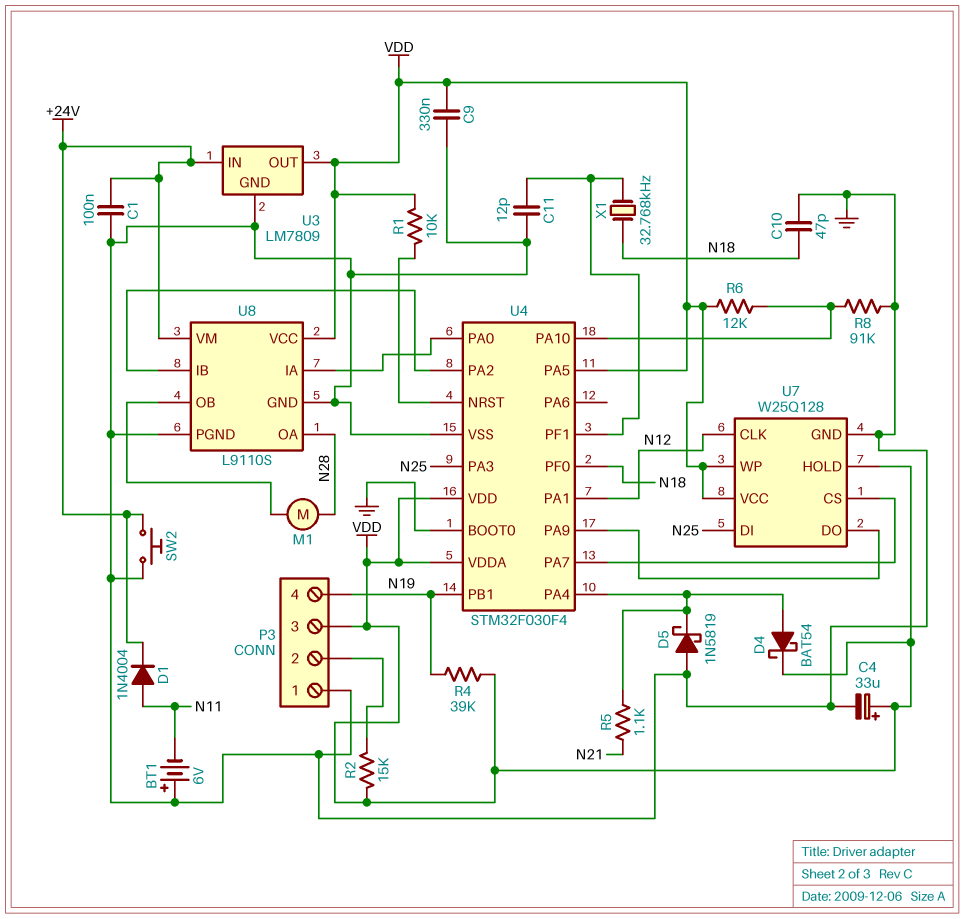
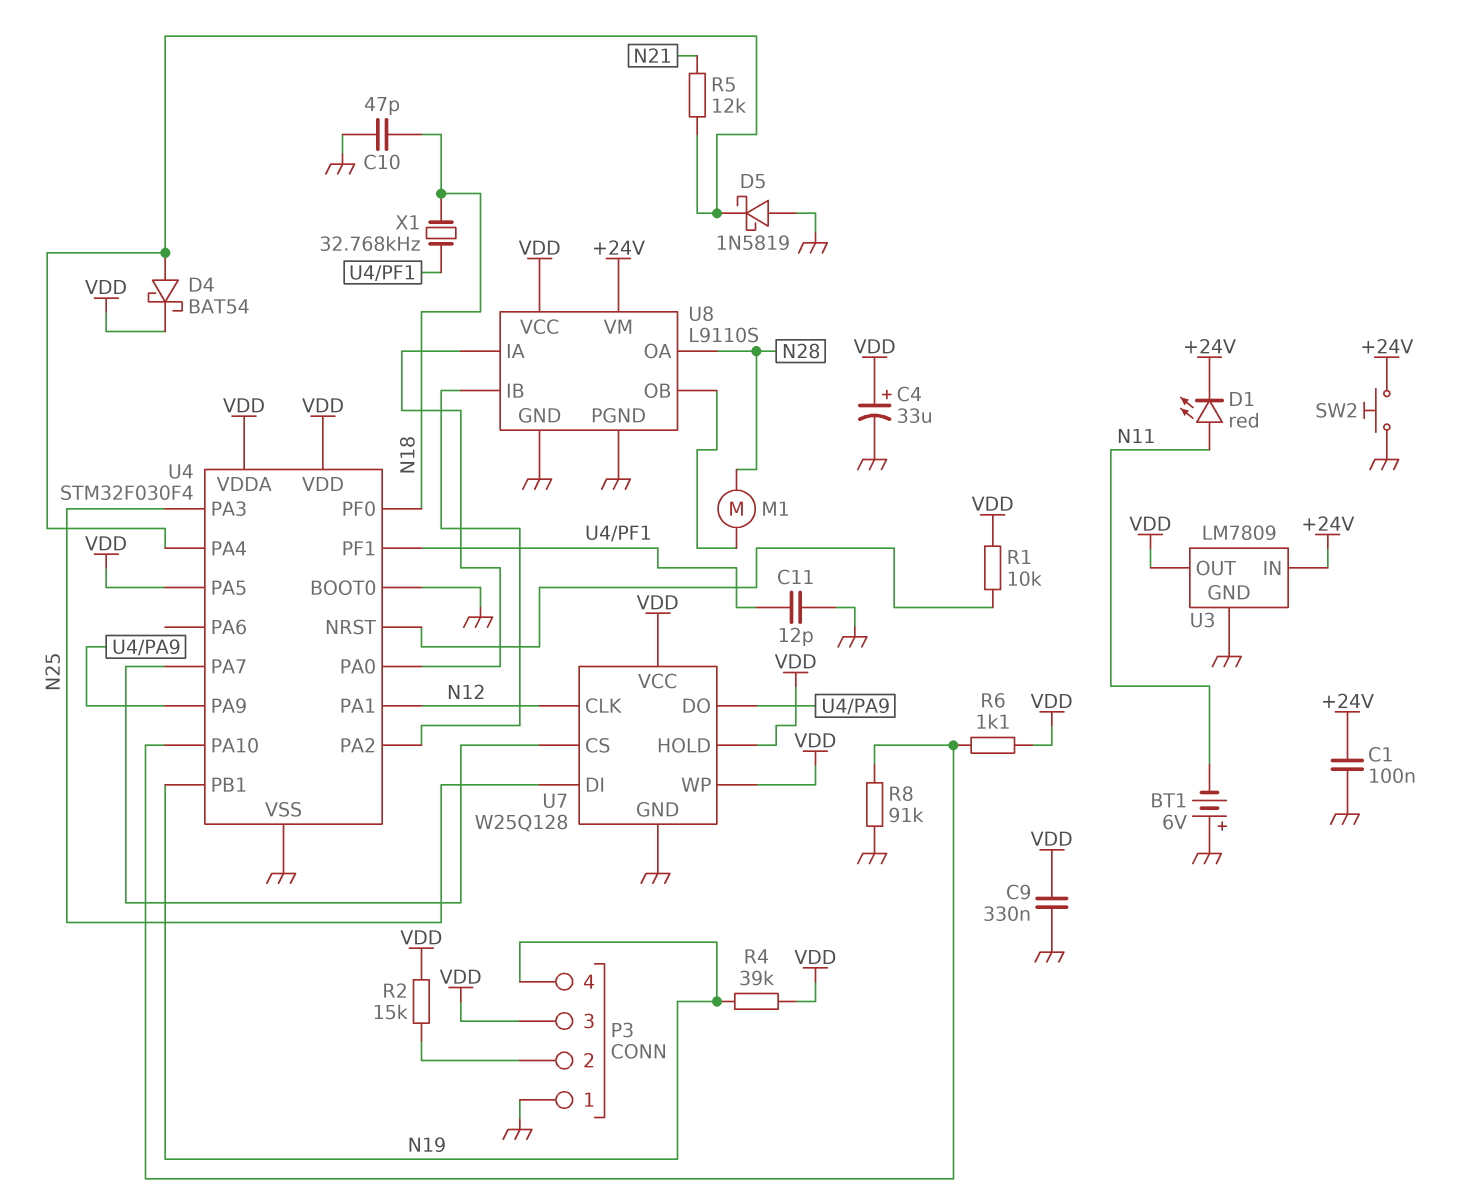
D1: diode 1N4004 (A N11, K +24V) -> LED red (A N11, K +24V)
R5: 1.1k (N21, U4/PA4) -> 12k (N21, U4/PA4)
R6: 12k (U4/PA10, VDD) -> 1.1k (U4/PA10, VDD)

